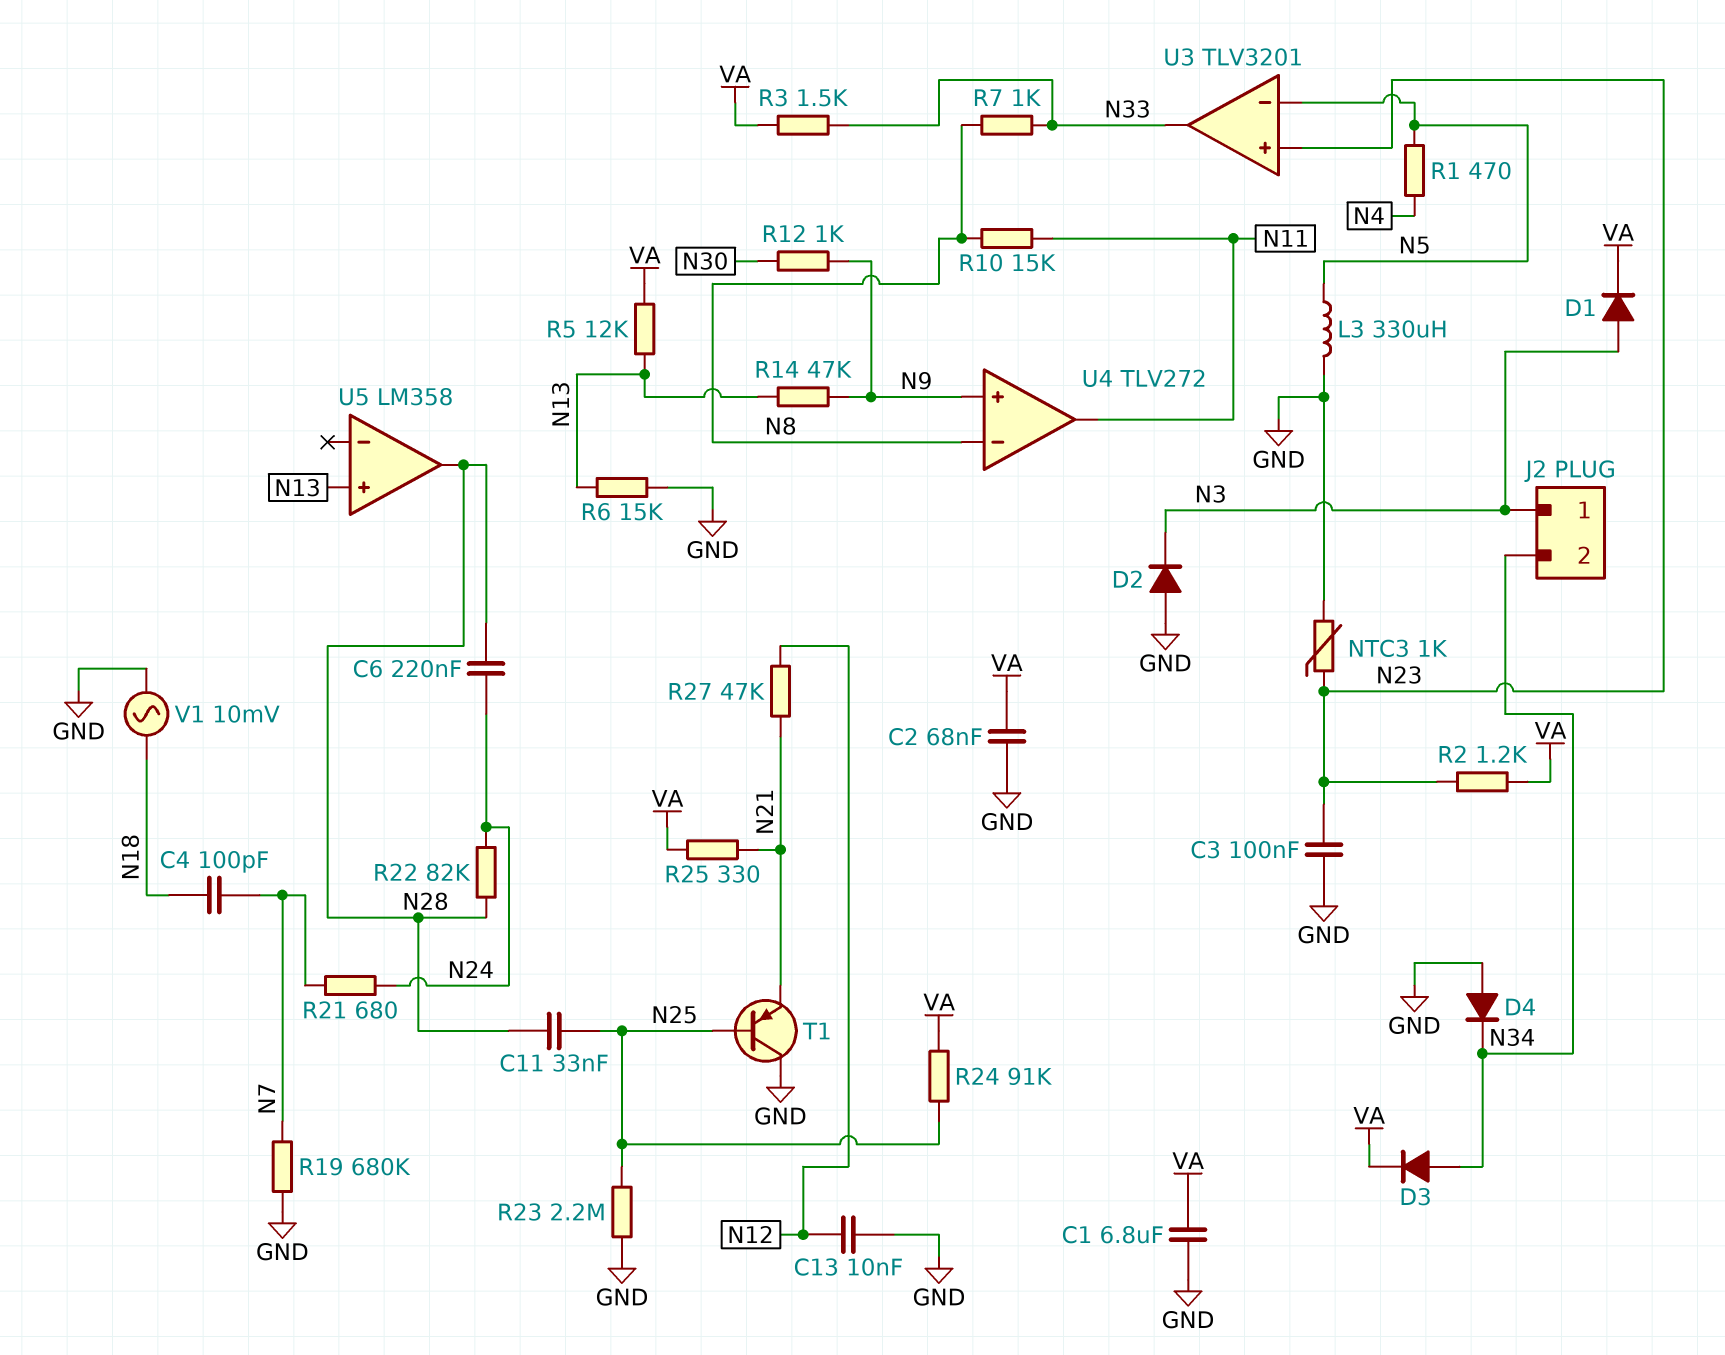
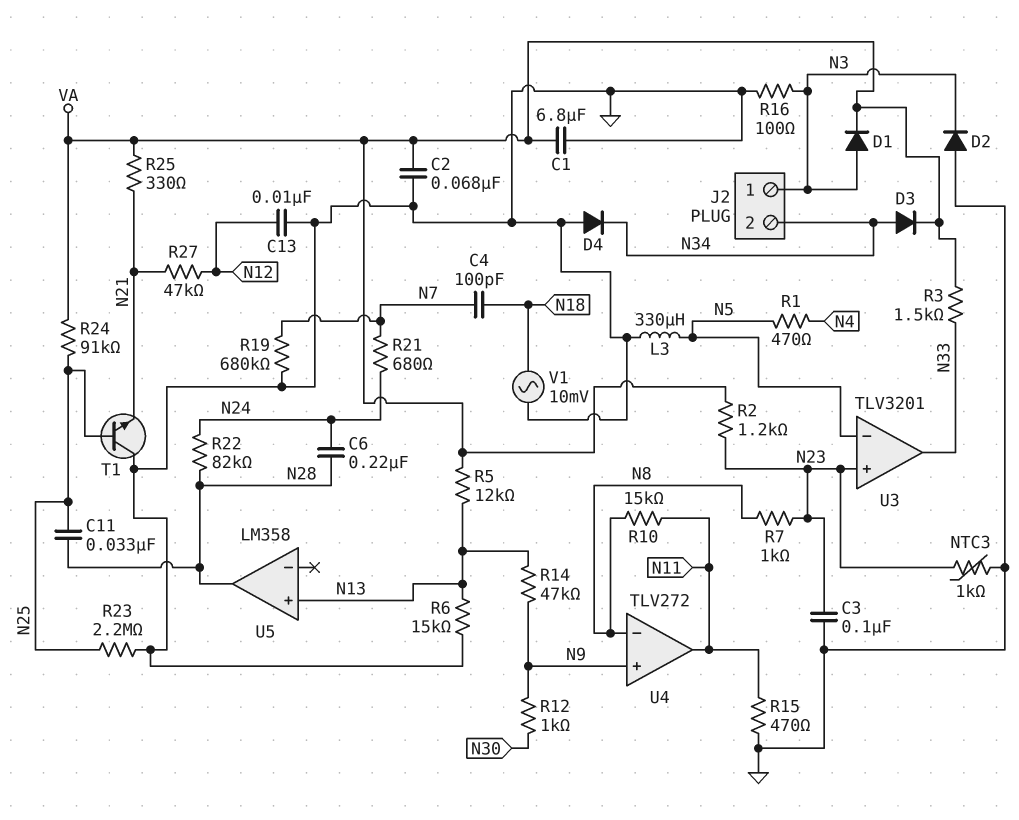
R7: 1k (N8, N33) -> 1k (N8, N23)
R15: none -> 470 (GND, N11)
R16: none -> 100 (GND, N3)
T1: PNP (B N25, C GND, E N21) -> NPN (B N25, C GND, E N21)

